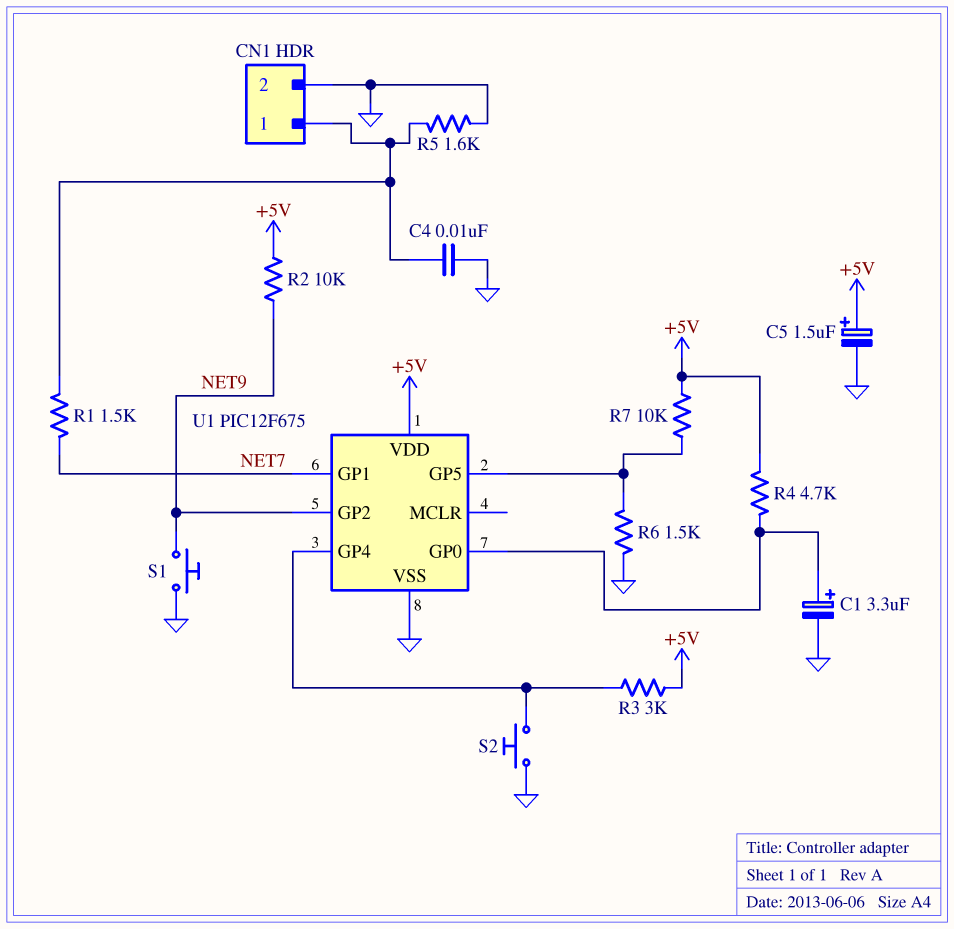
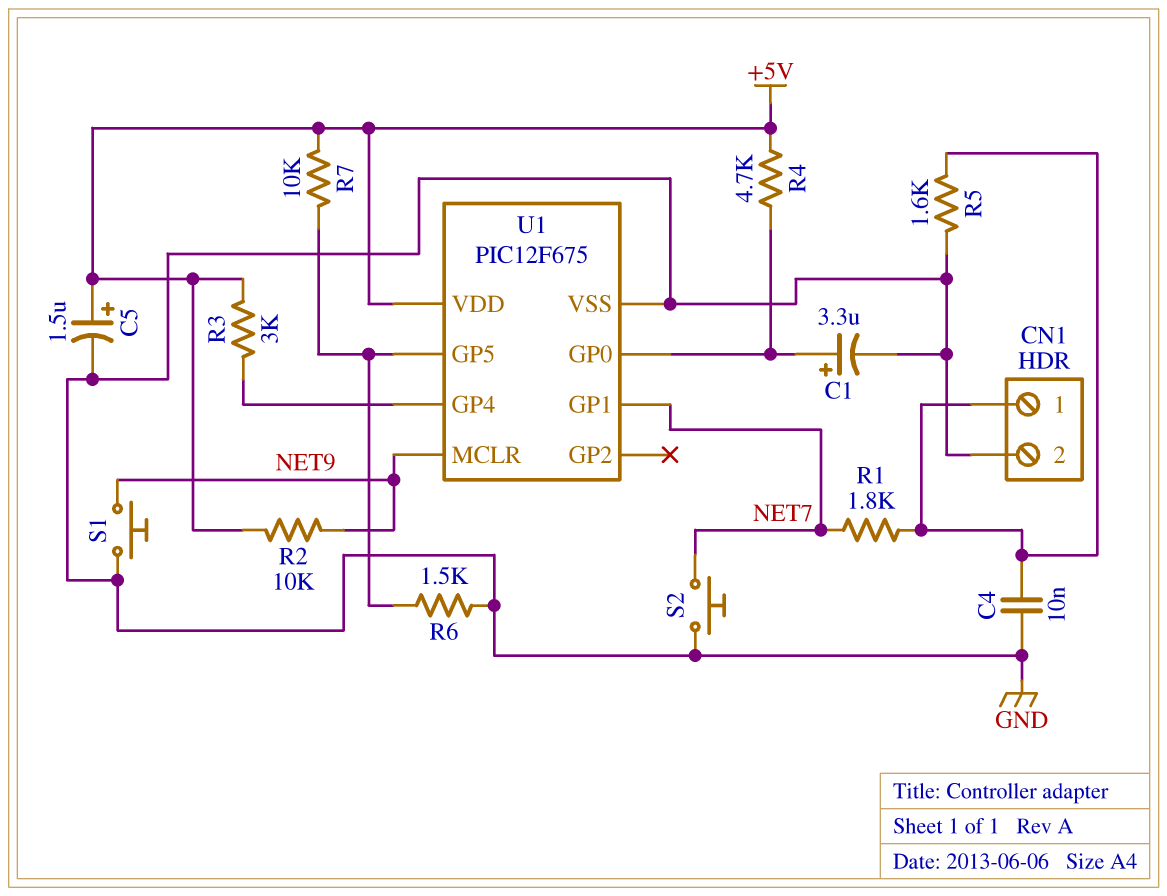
R1: 1.5k (CN1/1, NET7) -> 1.8k (CN1/1, NET7)
S2: button (GND, U1/GP4) -> button (GND, NET7)
U1 pin GP2: NET9 -> none
U1 pin MCLR: none -> NET9

